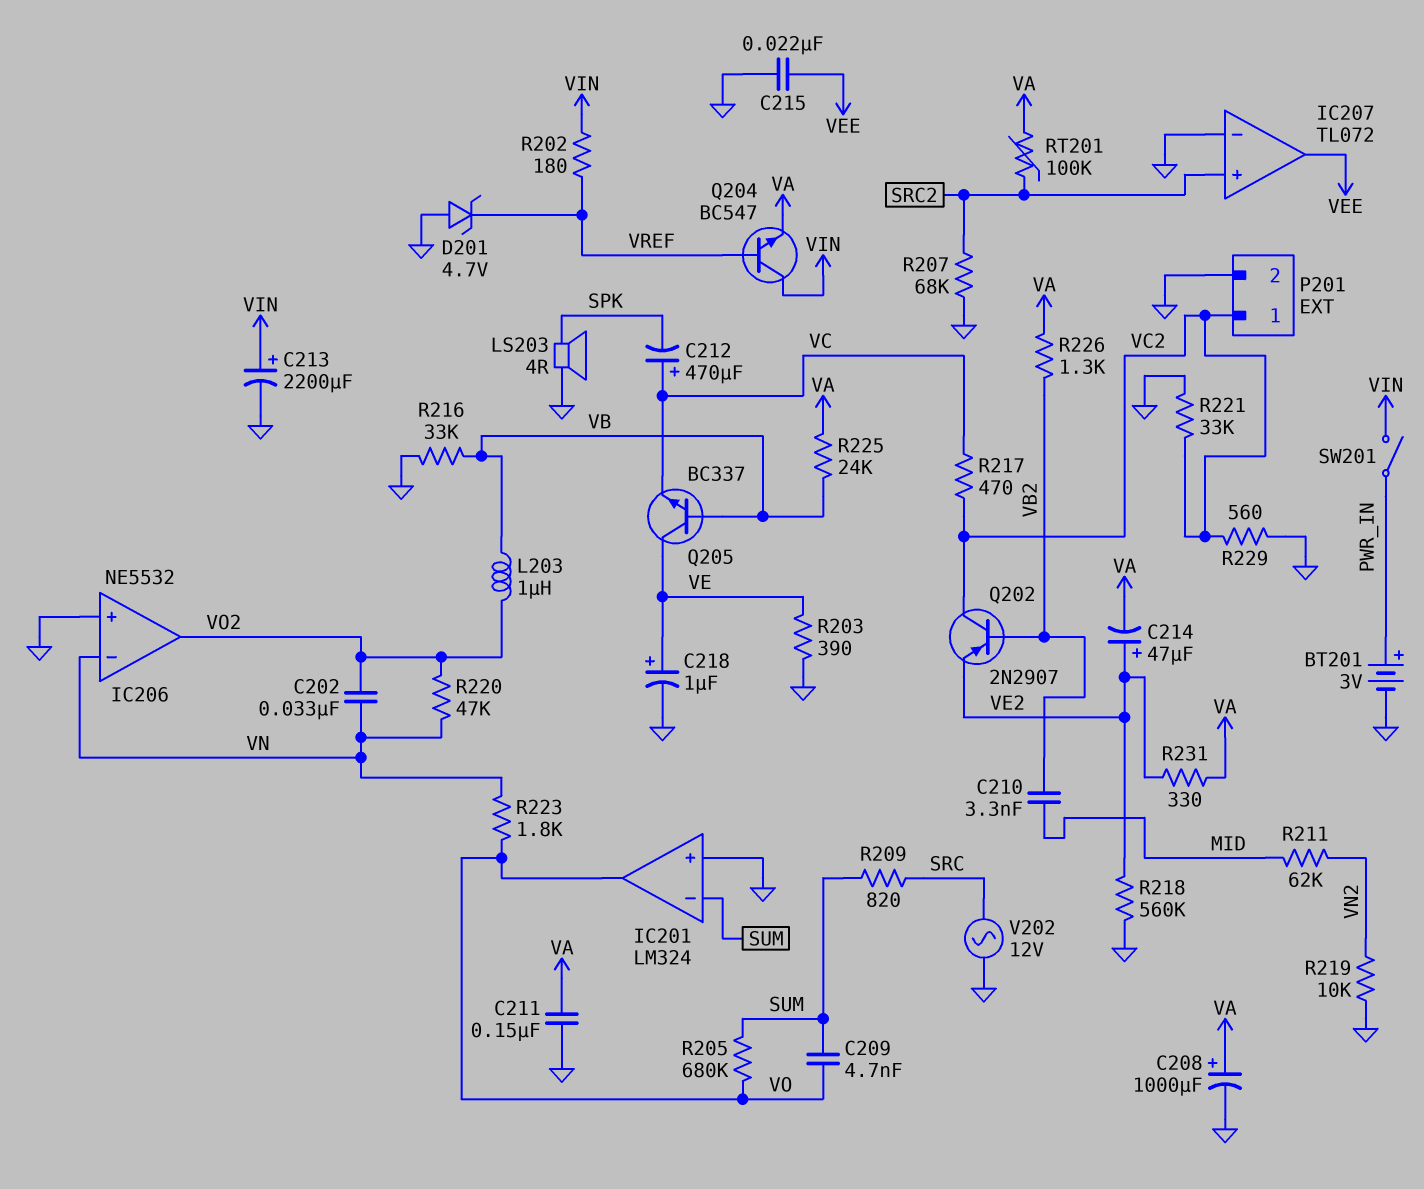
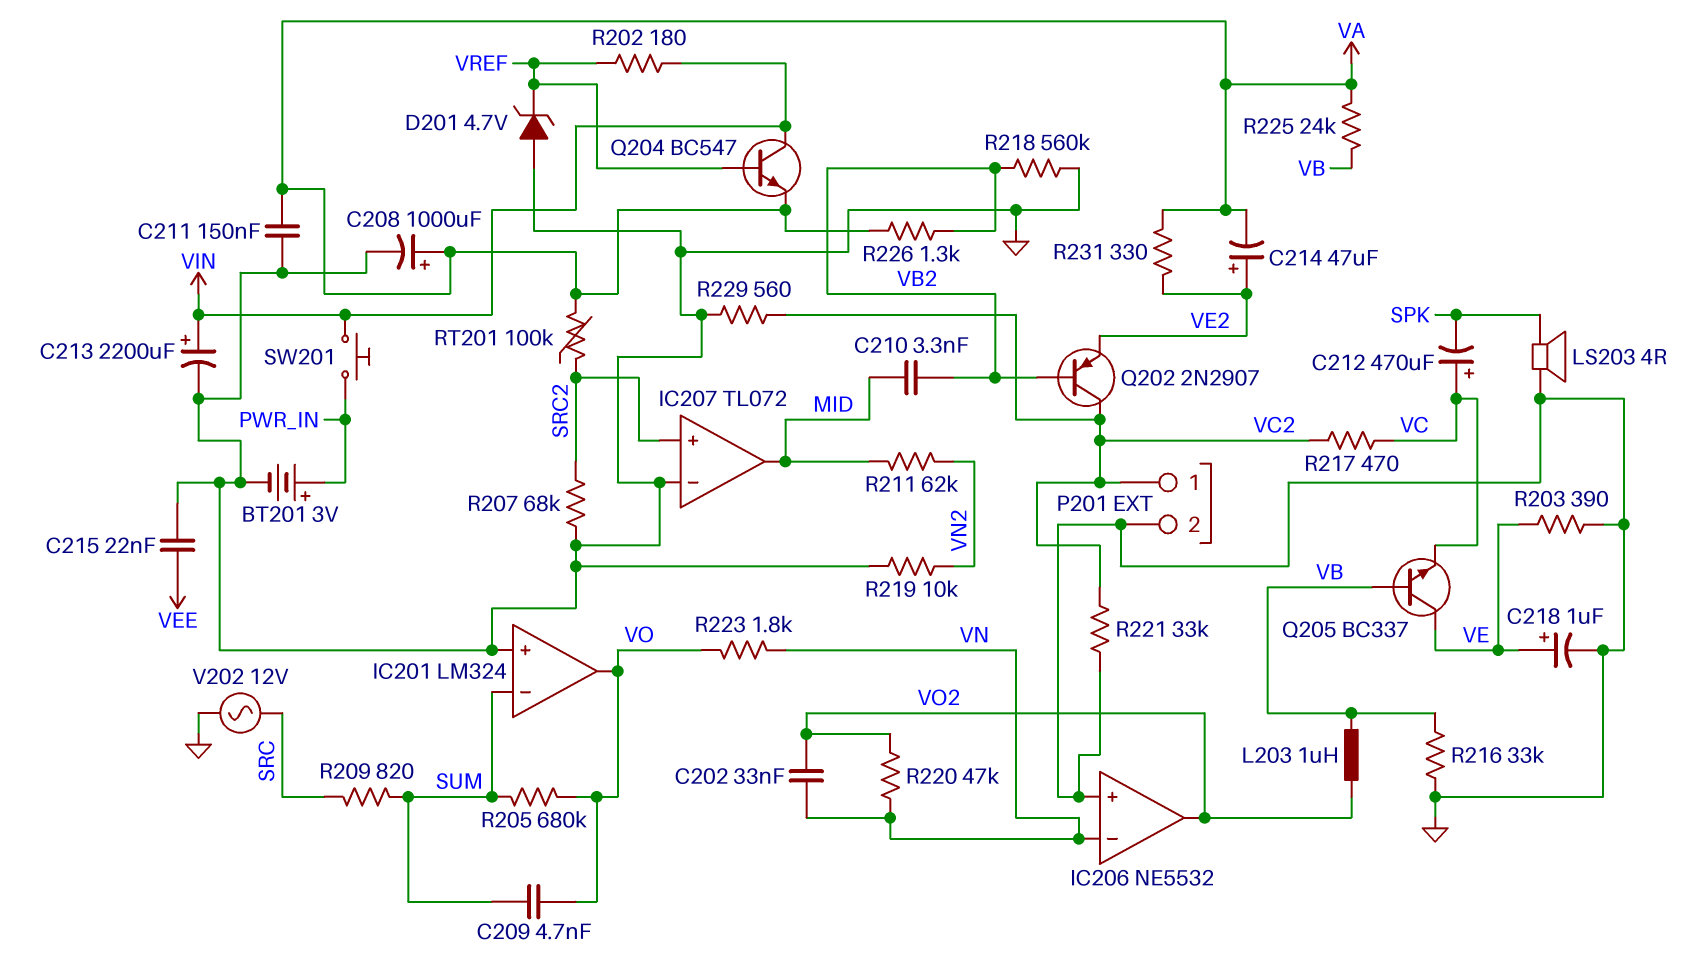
IC207 pin out: VEE -> MID
R218: 560k (GND, VE2) -> 560k (GND, VB2)
SW201: switch (PWR_IN, VIN) -> button (PWR_IN, VIN)

